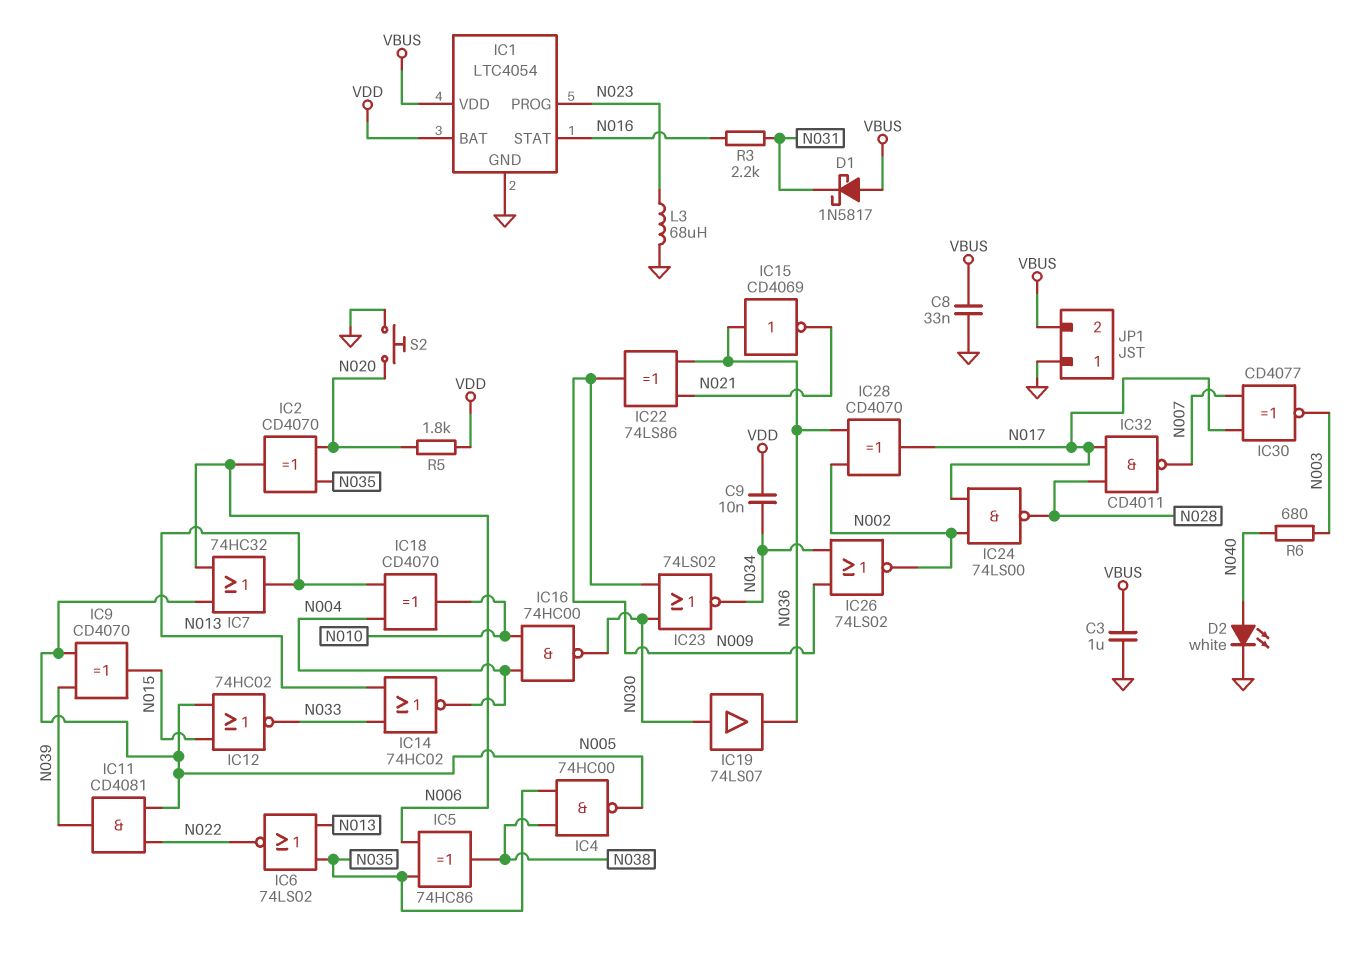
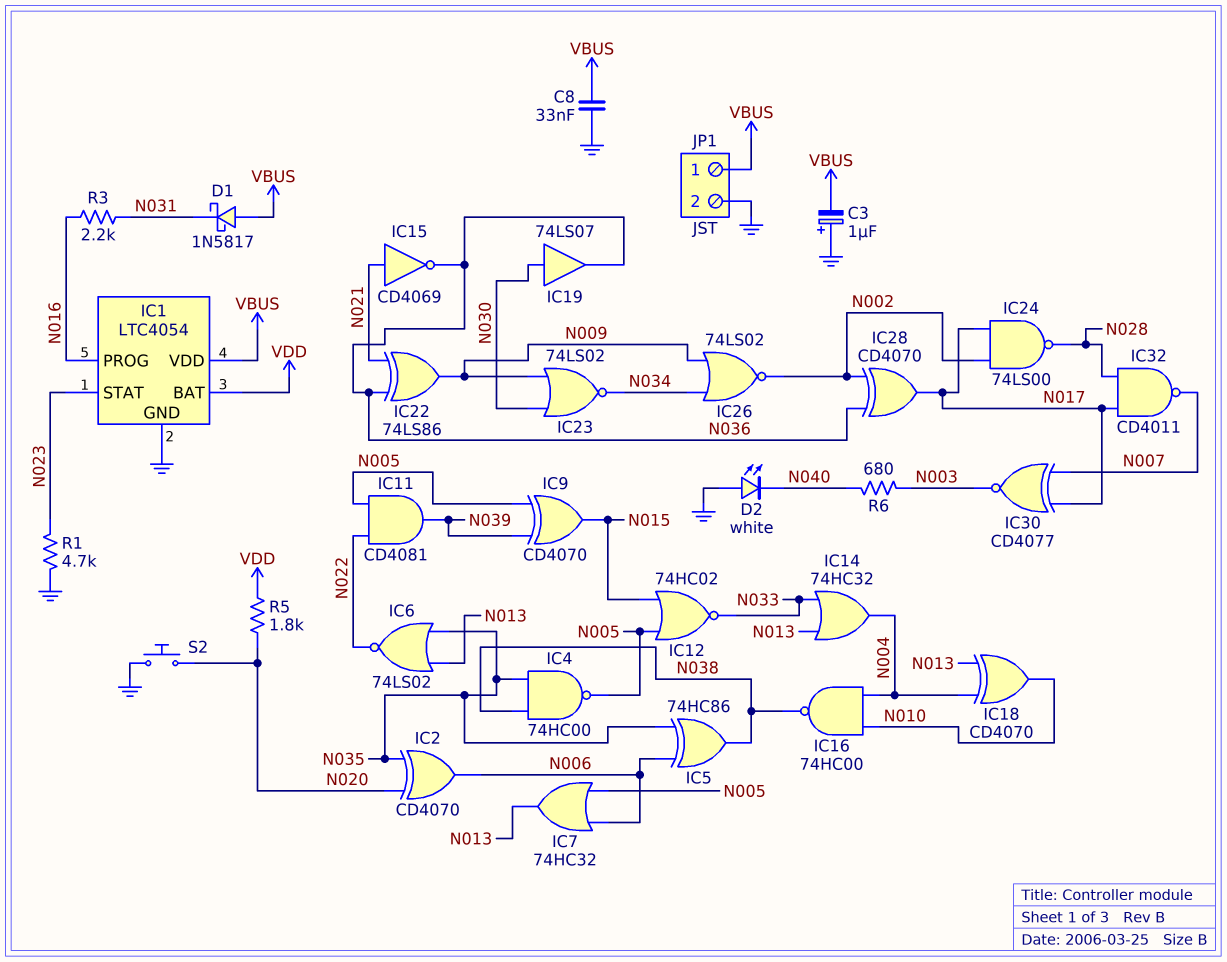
C3: 1uF (GND, VBUS) -> 1uF (plus GND, minus VBUS)
C9: 10nF (N034, VDD) -> none
D2: LED white (A N040, K GND) -> LED white (A GND, K N040)
IC1 pin PROG: N023 -> N016
IC1 pin STAT: N016 -> N023
IC14: NOR 74HC02 (in N013, in N033, out N004) -> OR 74HC32 (in N013, in N033, out N004)
IC15: NOT CD4069 (in N036, out N021) -> NOT CD4069 (in N021, out N036)
IC16: NAND 74HC00 (in N004, in N010, out N030) -> NAND 74HC00 (in N004, in N010, out N038)
JP1 pin 1: GND -> VBUS
JP1 pin 2: VBUS -> GND
L3: 68uH (GND, N023) -> none
R1: none -> 4.7k (GND, N023)

